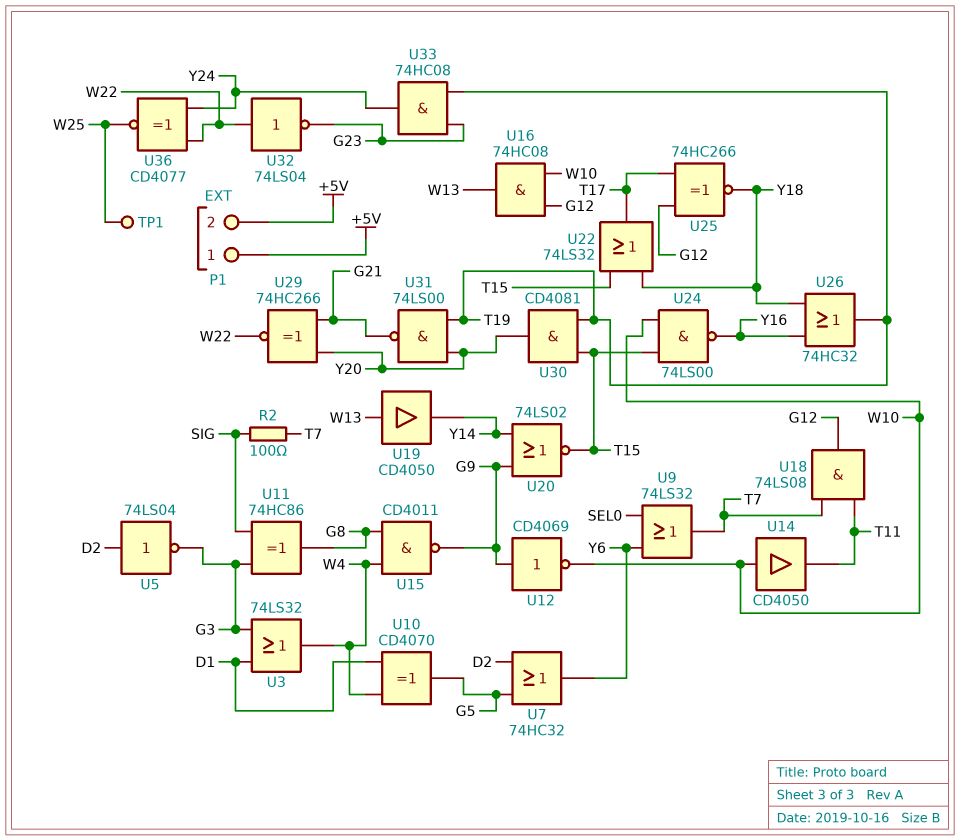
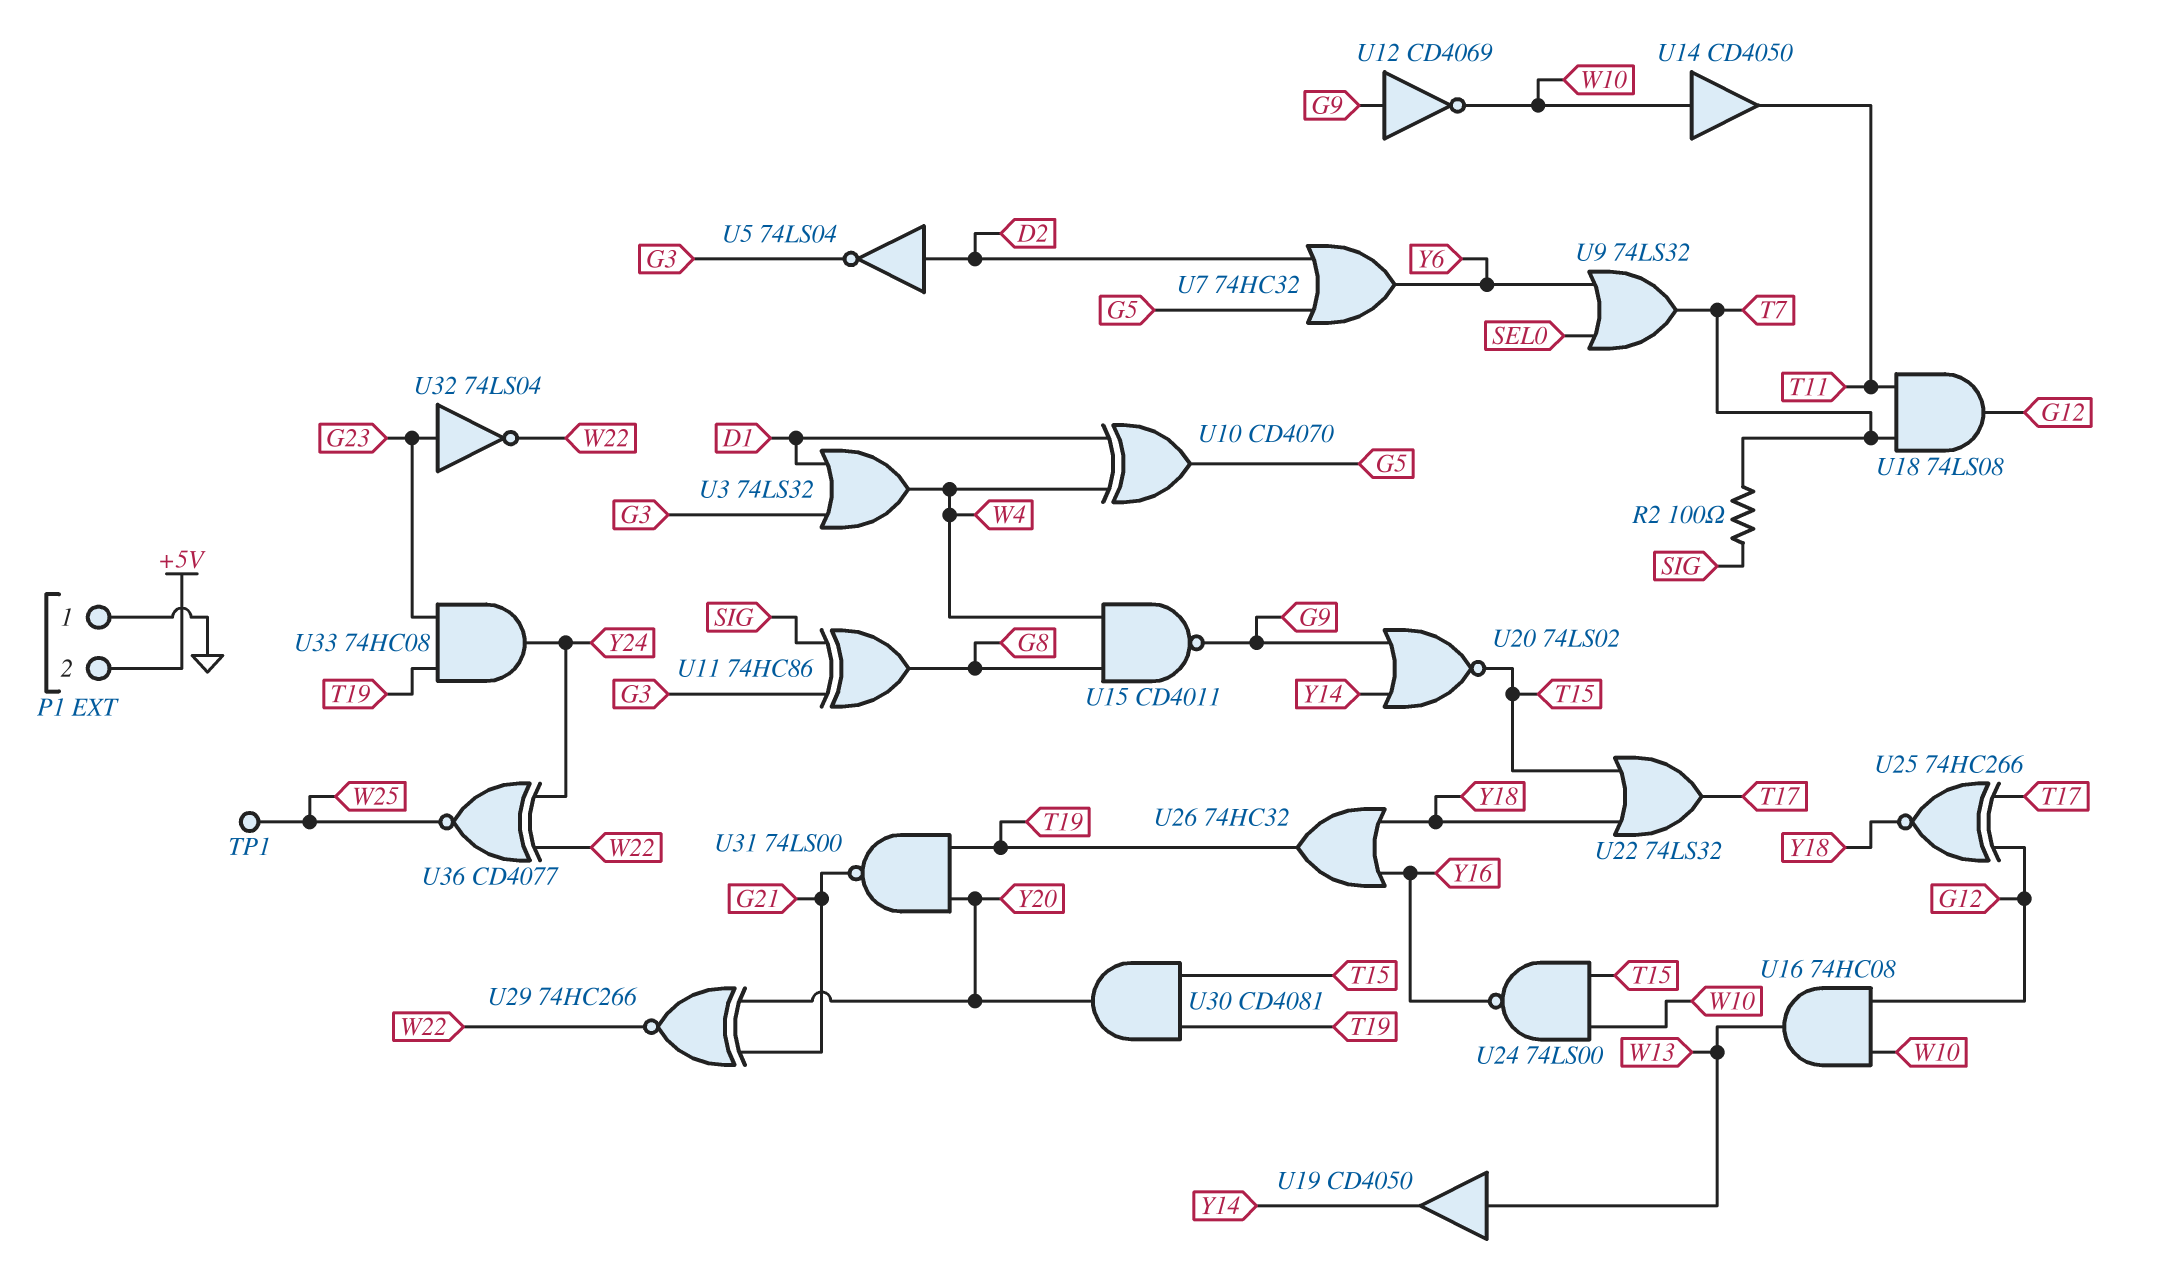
P1 pin 1: +5V -> GND
U32: NOT 74LS04 (in W22, out G23) -> NOT 74LS04 (in G23, out W22)

